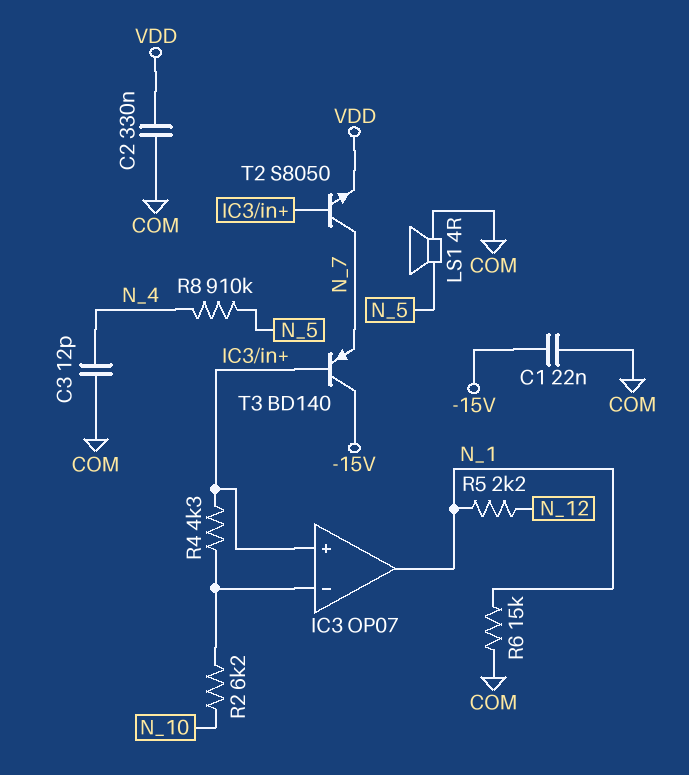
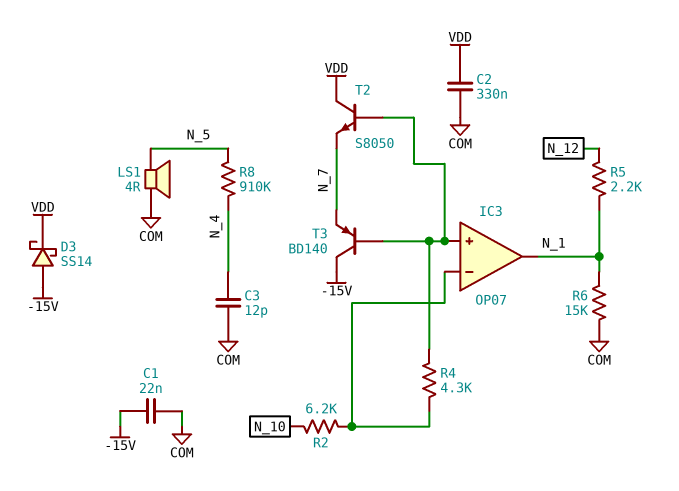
D3: none -> schottky SS14 (A -15V, K VDD)
T2: NPN S8050 (B IC3/in+, C N_7, E VDD) -> NPN S8050 (B IC3/in+, C VDD, E N_7)

